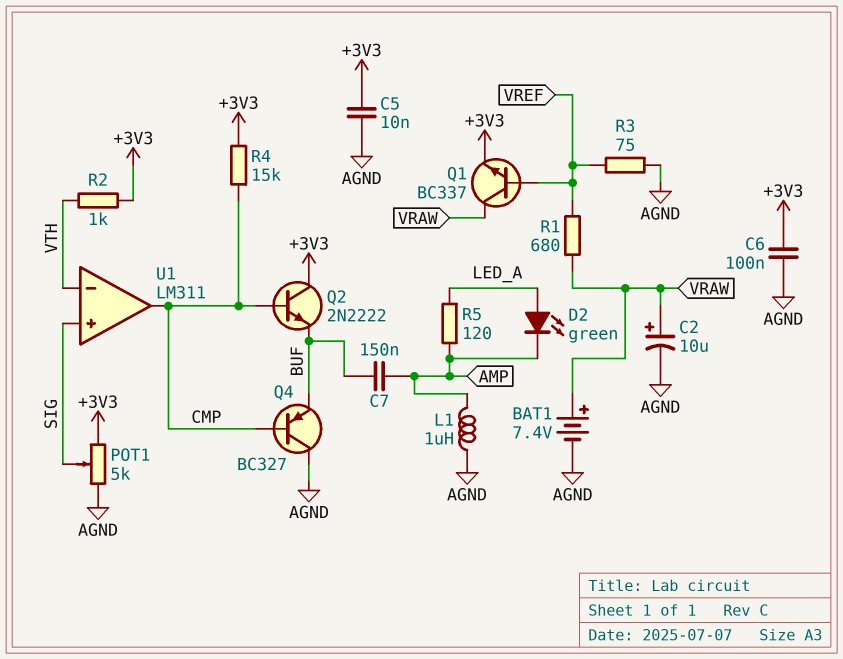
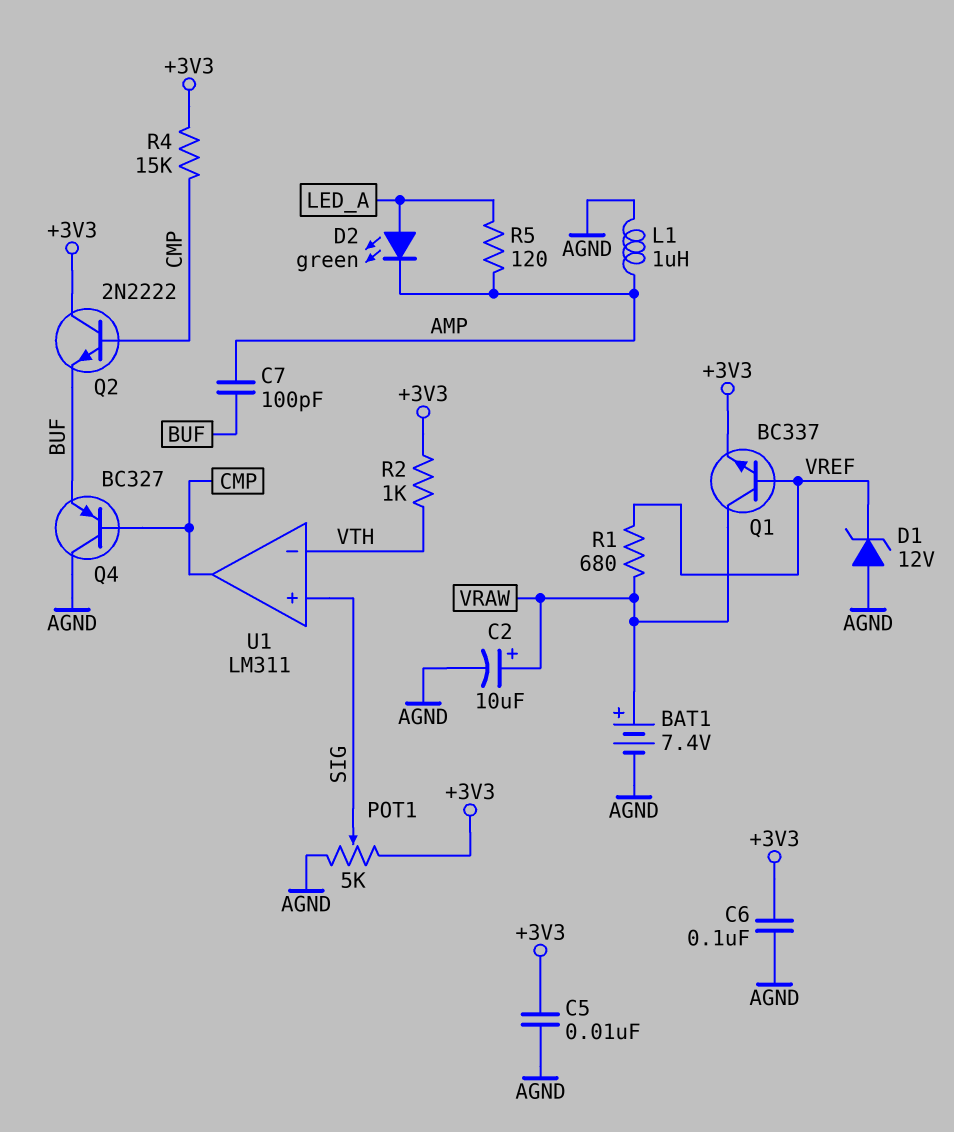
C7: 150nF (AMP, BUF) -> 100pF (AMP, BUF)
D1: none -> zener 12V (A AGND, K VREF)
R3: 75 (AGND, VREF) -> none

